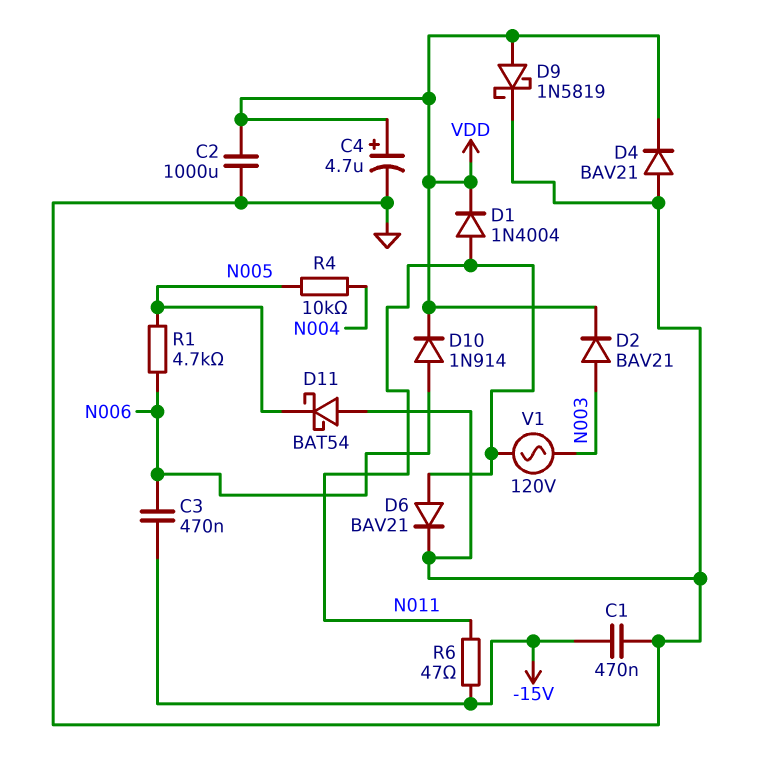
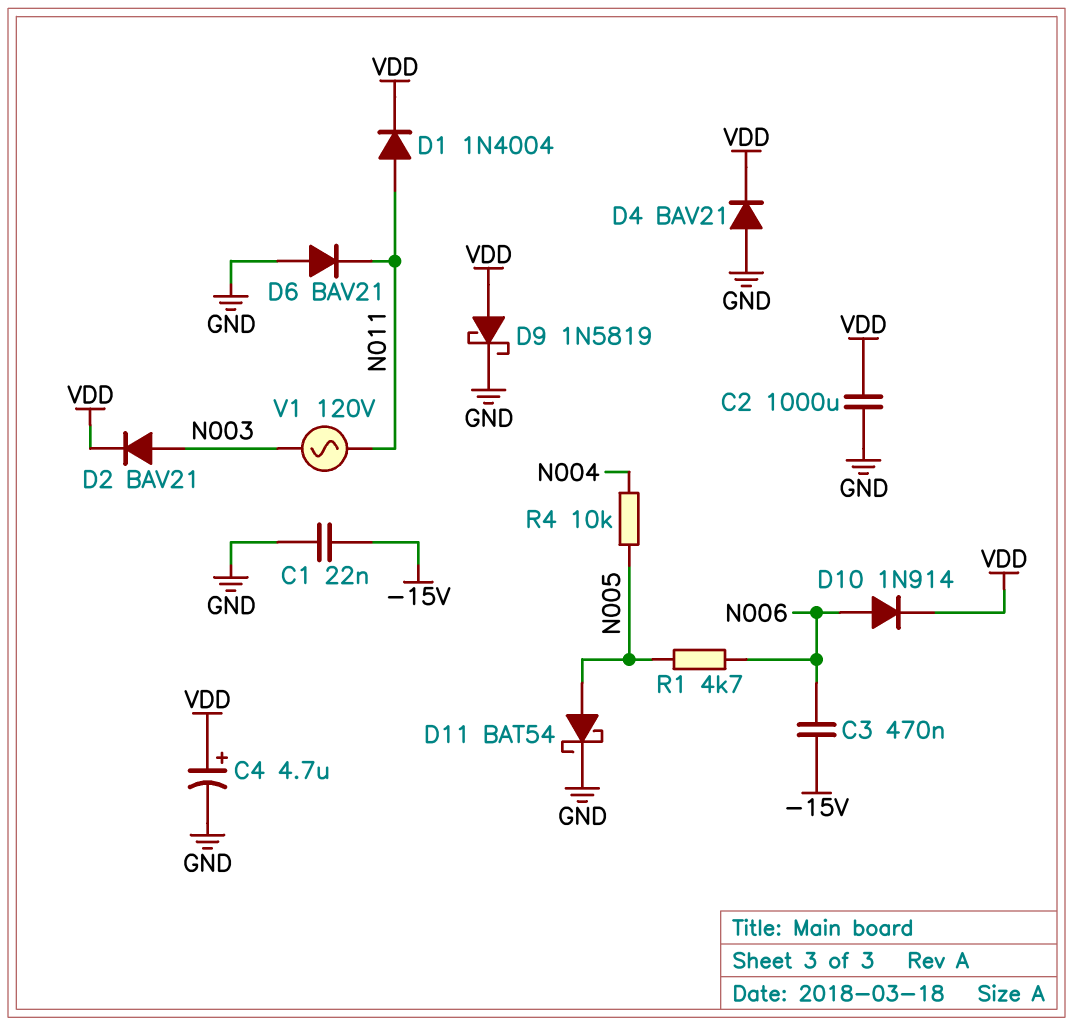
C1: 470nF (-15V, GND) -> 22nF (-15V, GND)
D6: diode BAV21 (A N011, K GND) -> diode BAV21 (A GND, K N011)
D11: schottky BAT54 (A GND, K N005) -> schottky BAT54 (A N005, K GND)
R6: 47 (-15V, N011) -> none

